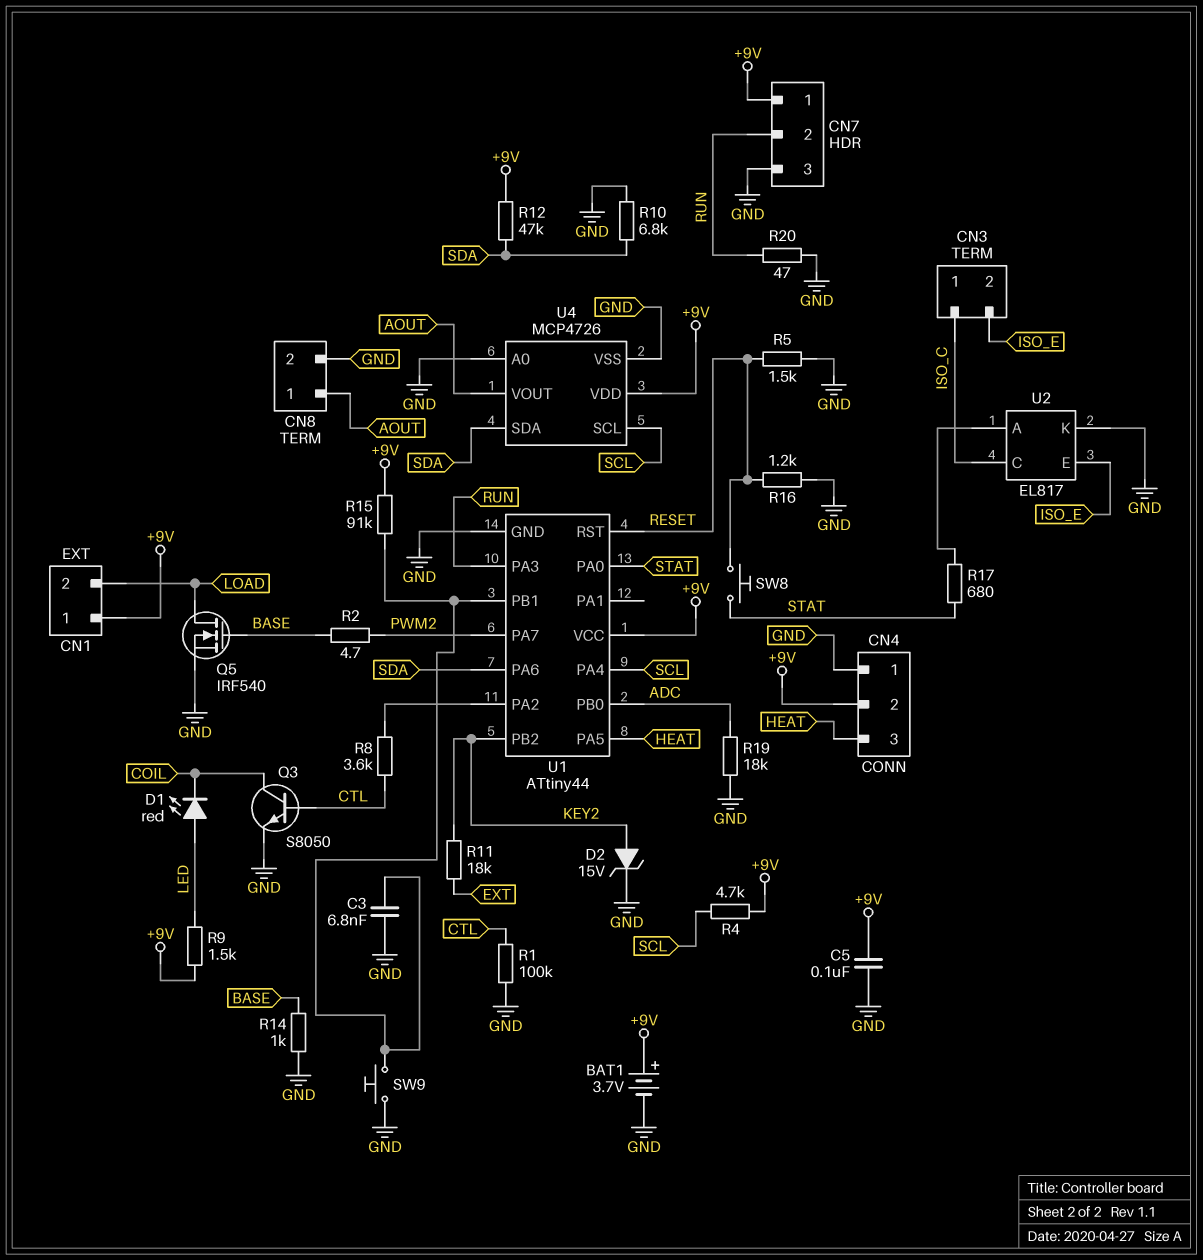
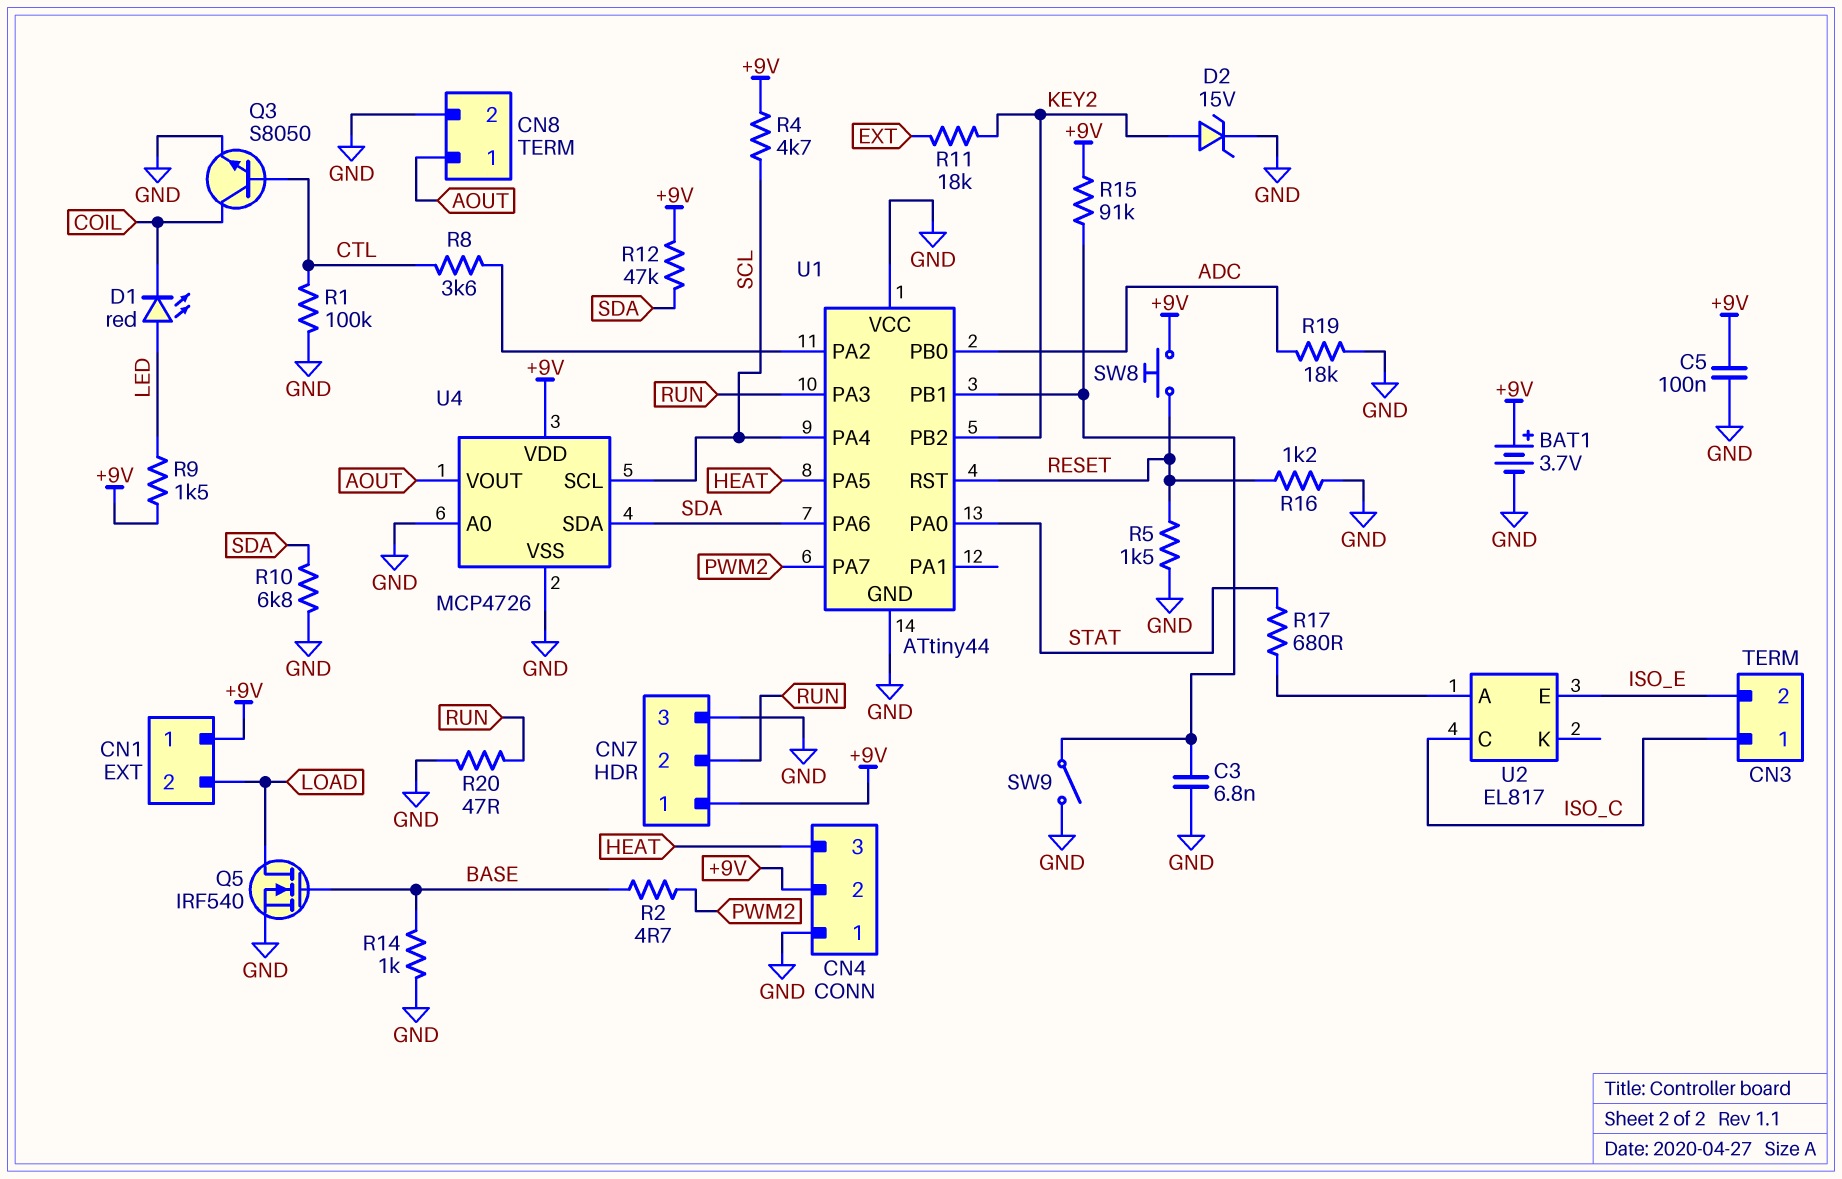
SW8: button (RESET, STAT) -> button (+9V, RESET)
SW9: button (GND, U1/PB1) -> switch (GND, U1/PB1)
U1 pin VCC: +9V -> GND
U2 pin K: GND -> none

